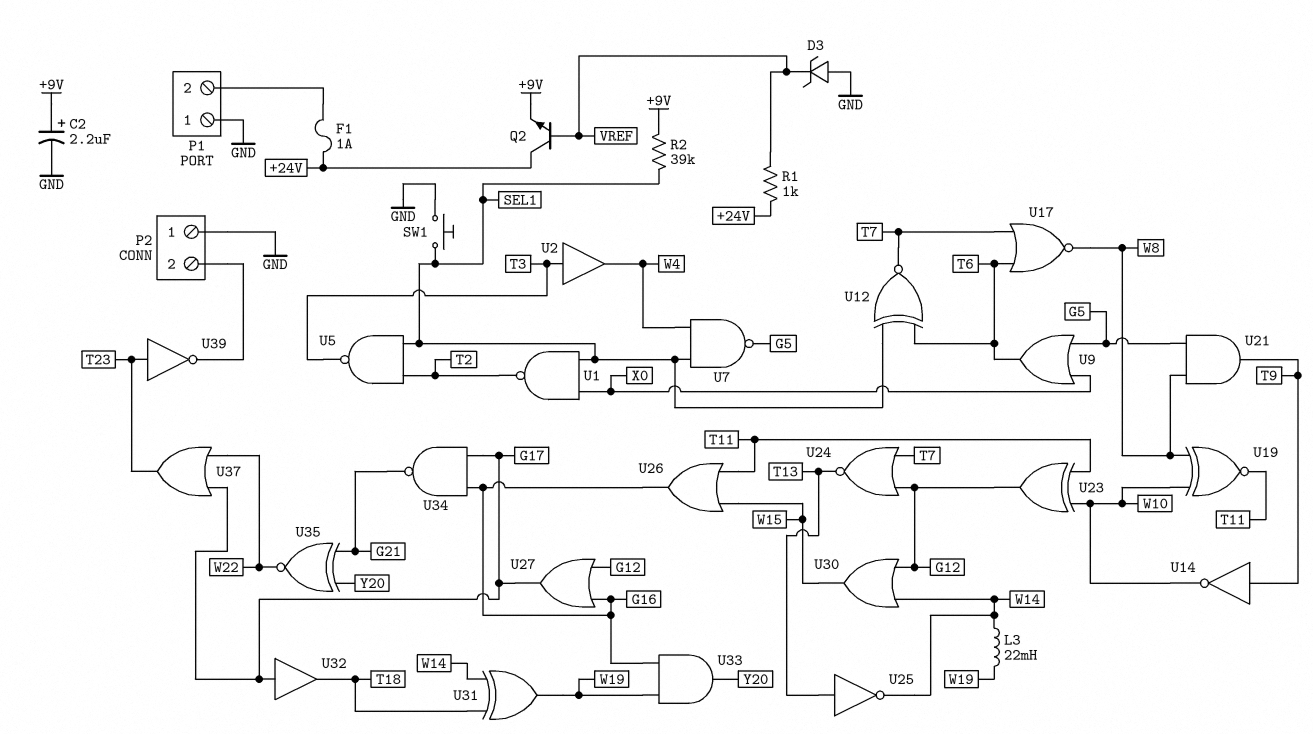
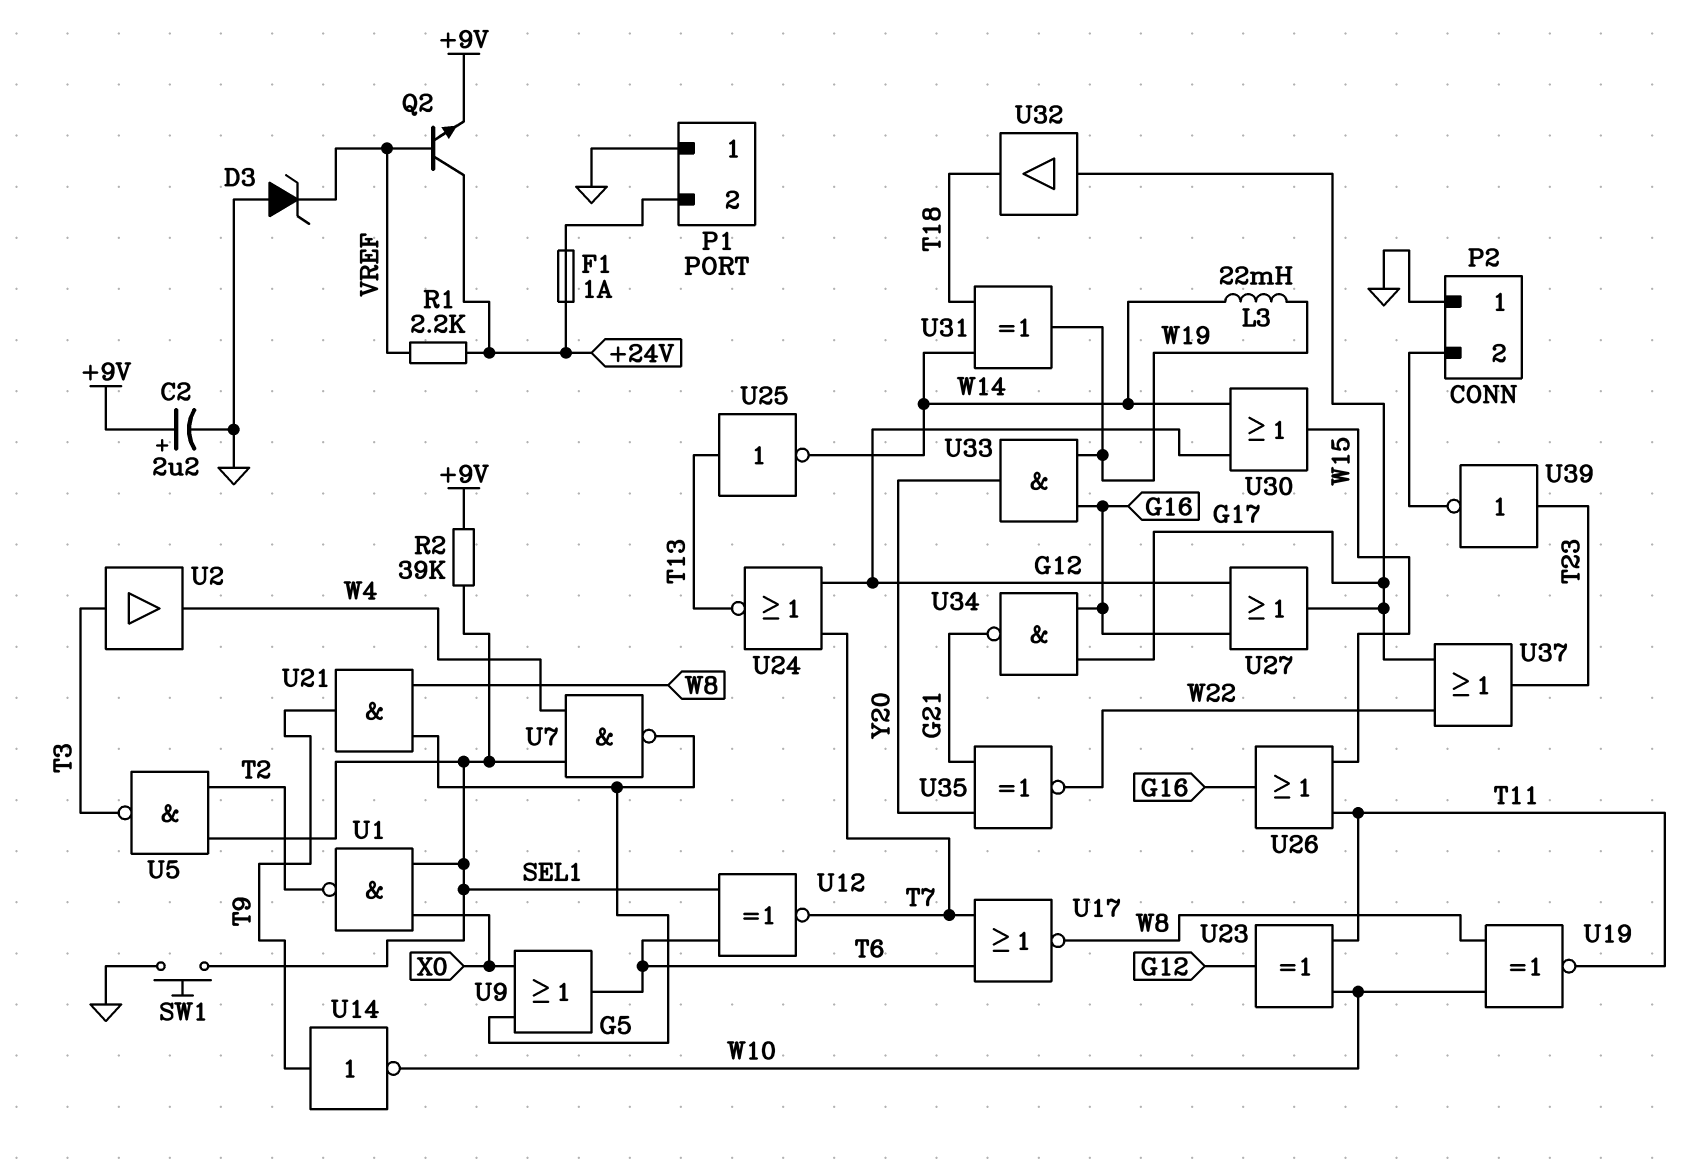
R1: 1k (+24V, VREF) -> 2.2k (+24V, VREF)

